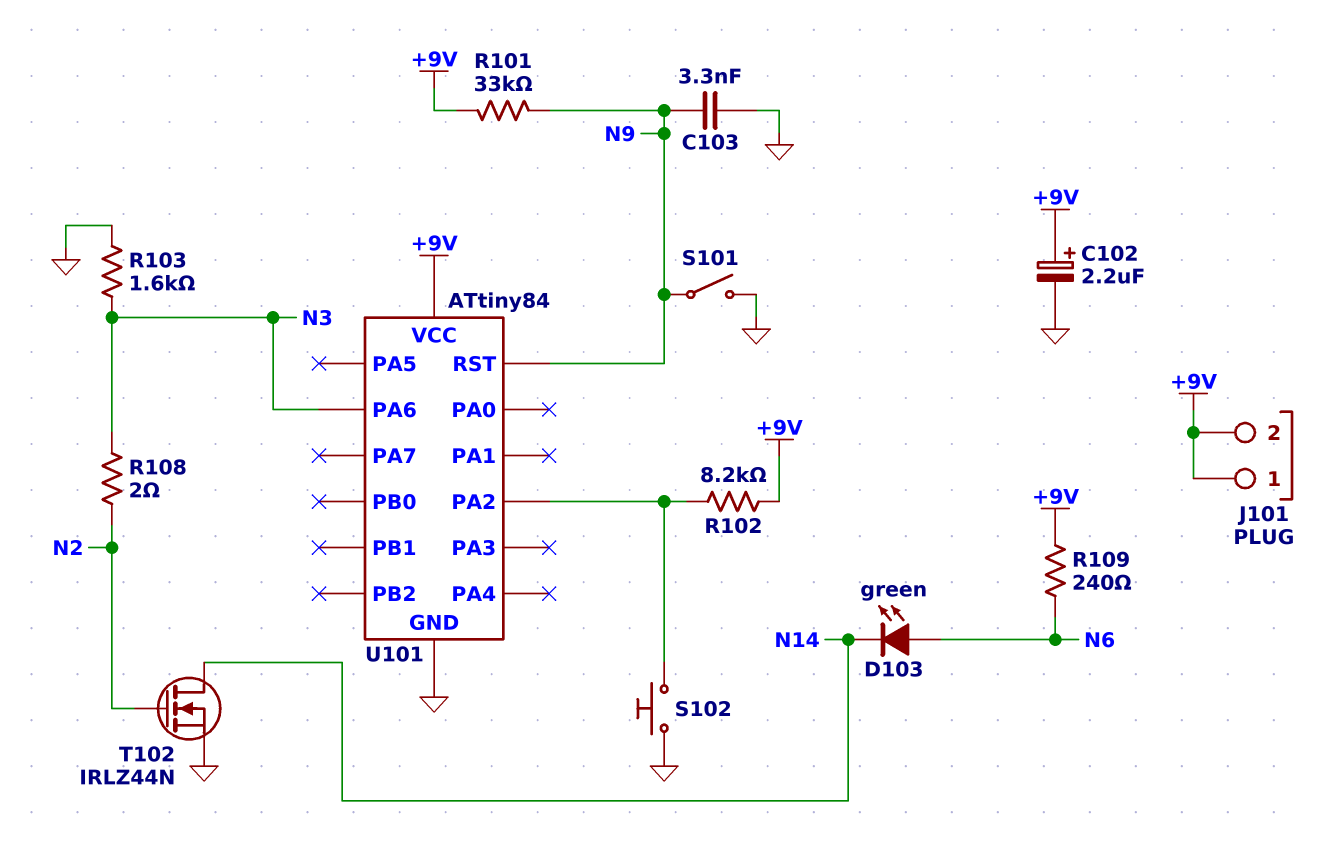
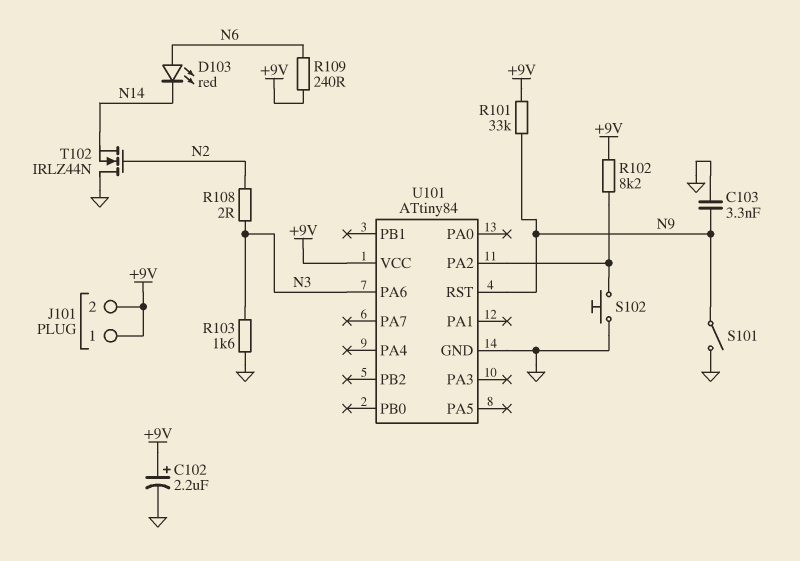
D103: LED green (A N6, K N14) -> LED red (A N6, K N14)
T102: NMOS IRLZ44N (G N2, D N14, S GND) -> NMOS IRLZ44N (G N2, D GND, S N14)

